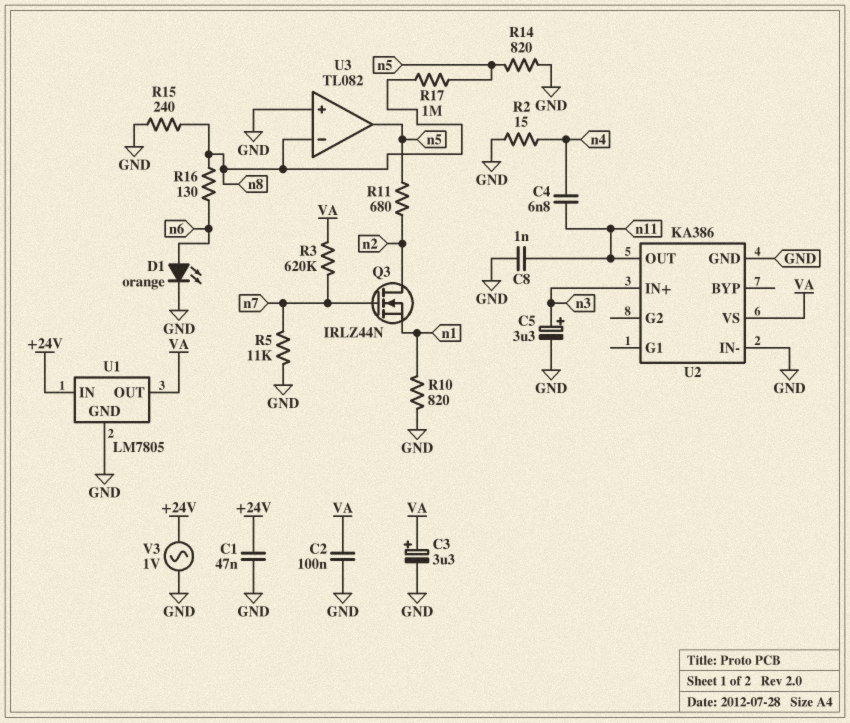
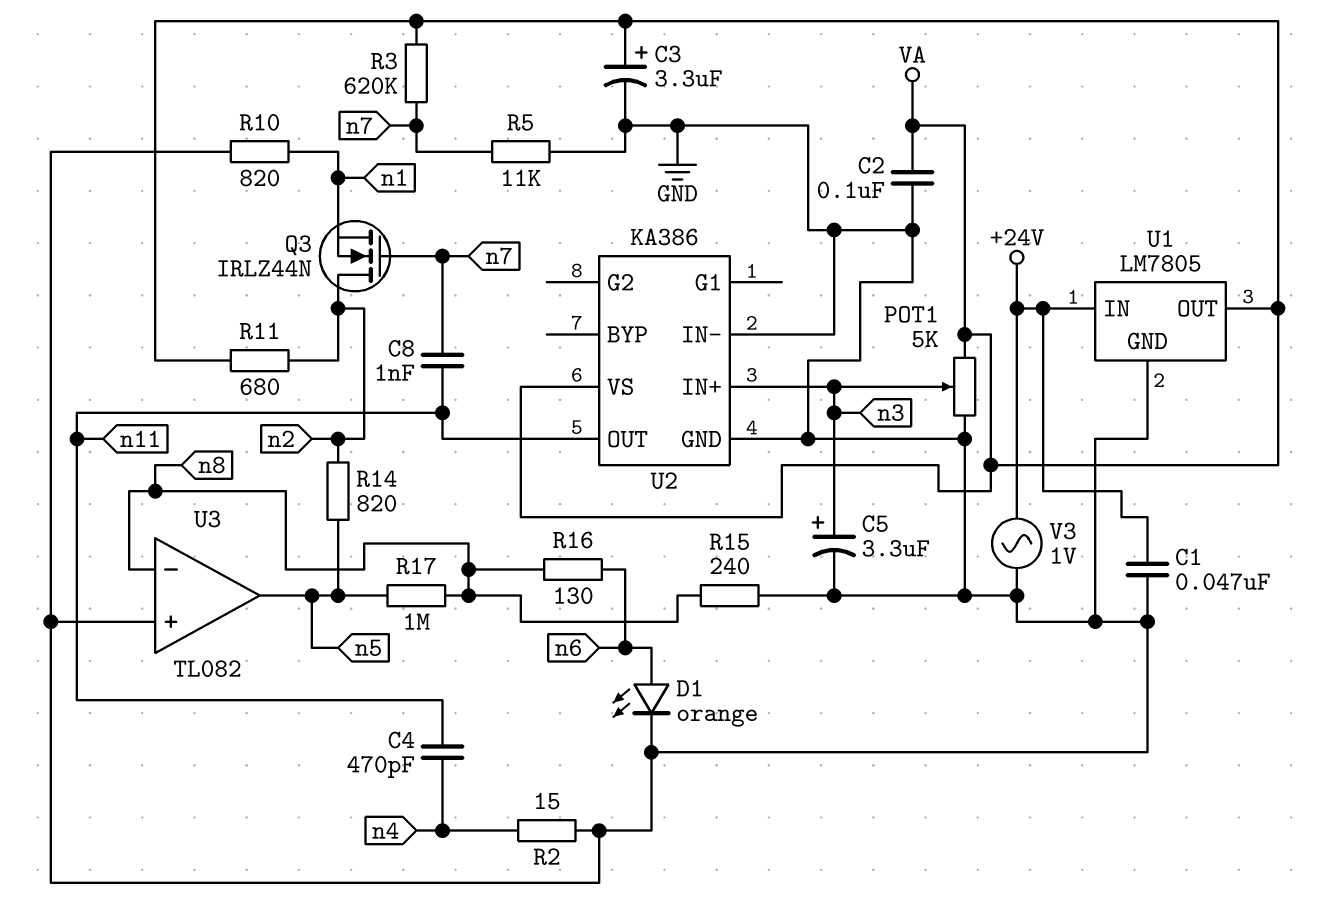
C4: 6.8nF (n4, n11) -> 470pF (n4, n11)
C8: 1nF (GND, n11) -> 1nF (n7, n11)
POT1: none -> 5k (GND, VA, wiper n3)
R11: 680 (n2, n5) -> 680 (VA, n2)
R14: 820 (GND, n5) -> 820 (n2, n5)

